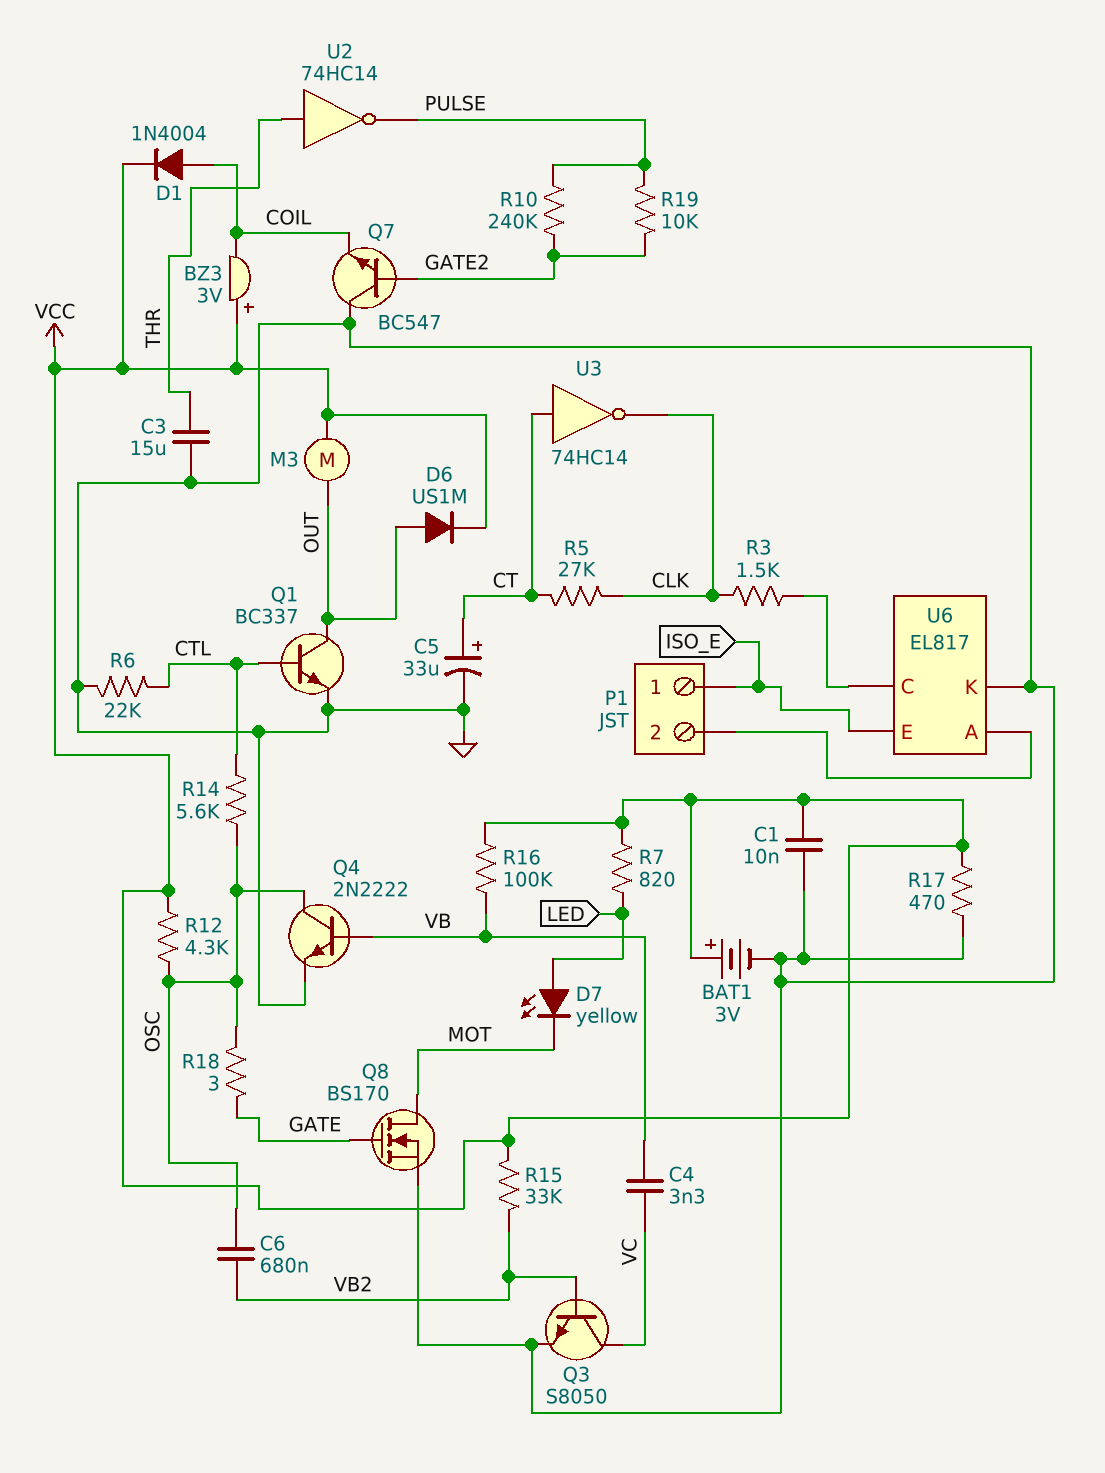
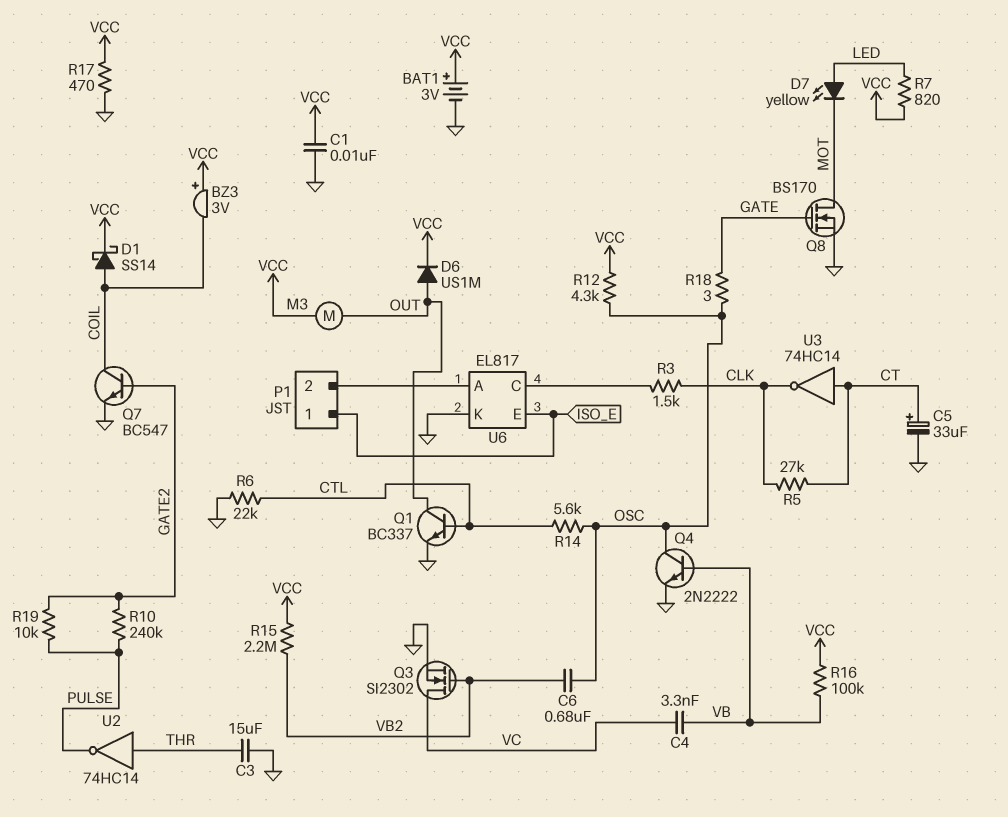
D1: diode 1N4004 (A COIL, K VCC) -> schottky SS14 (A COIL, K VCC)
Q3: NPN S8050 (B VB2, C VC, E GND) -> NMOS SI2302 (G VB2, D VC, S GND)
Q7: NPN BC547 (B GATE2, C GND, E COIL) -> NPN BC547 (B GATE2, C COIL, E GND)
R15: 33k (VB2, VCC) -> 2.2M (VB2, VCC)

